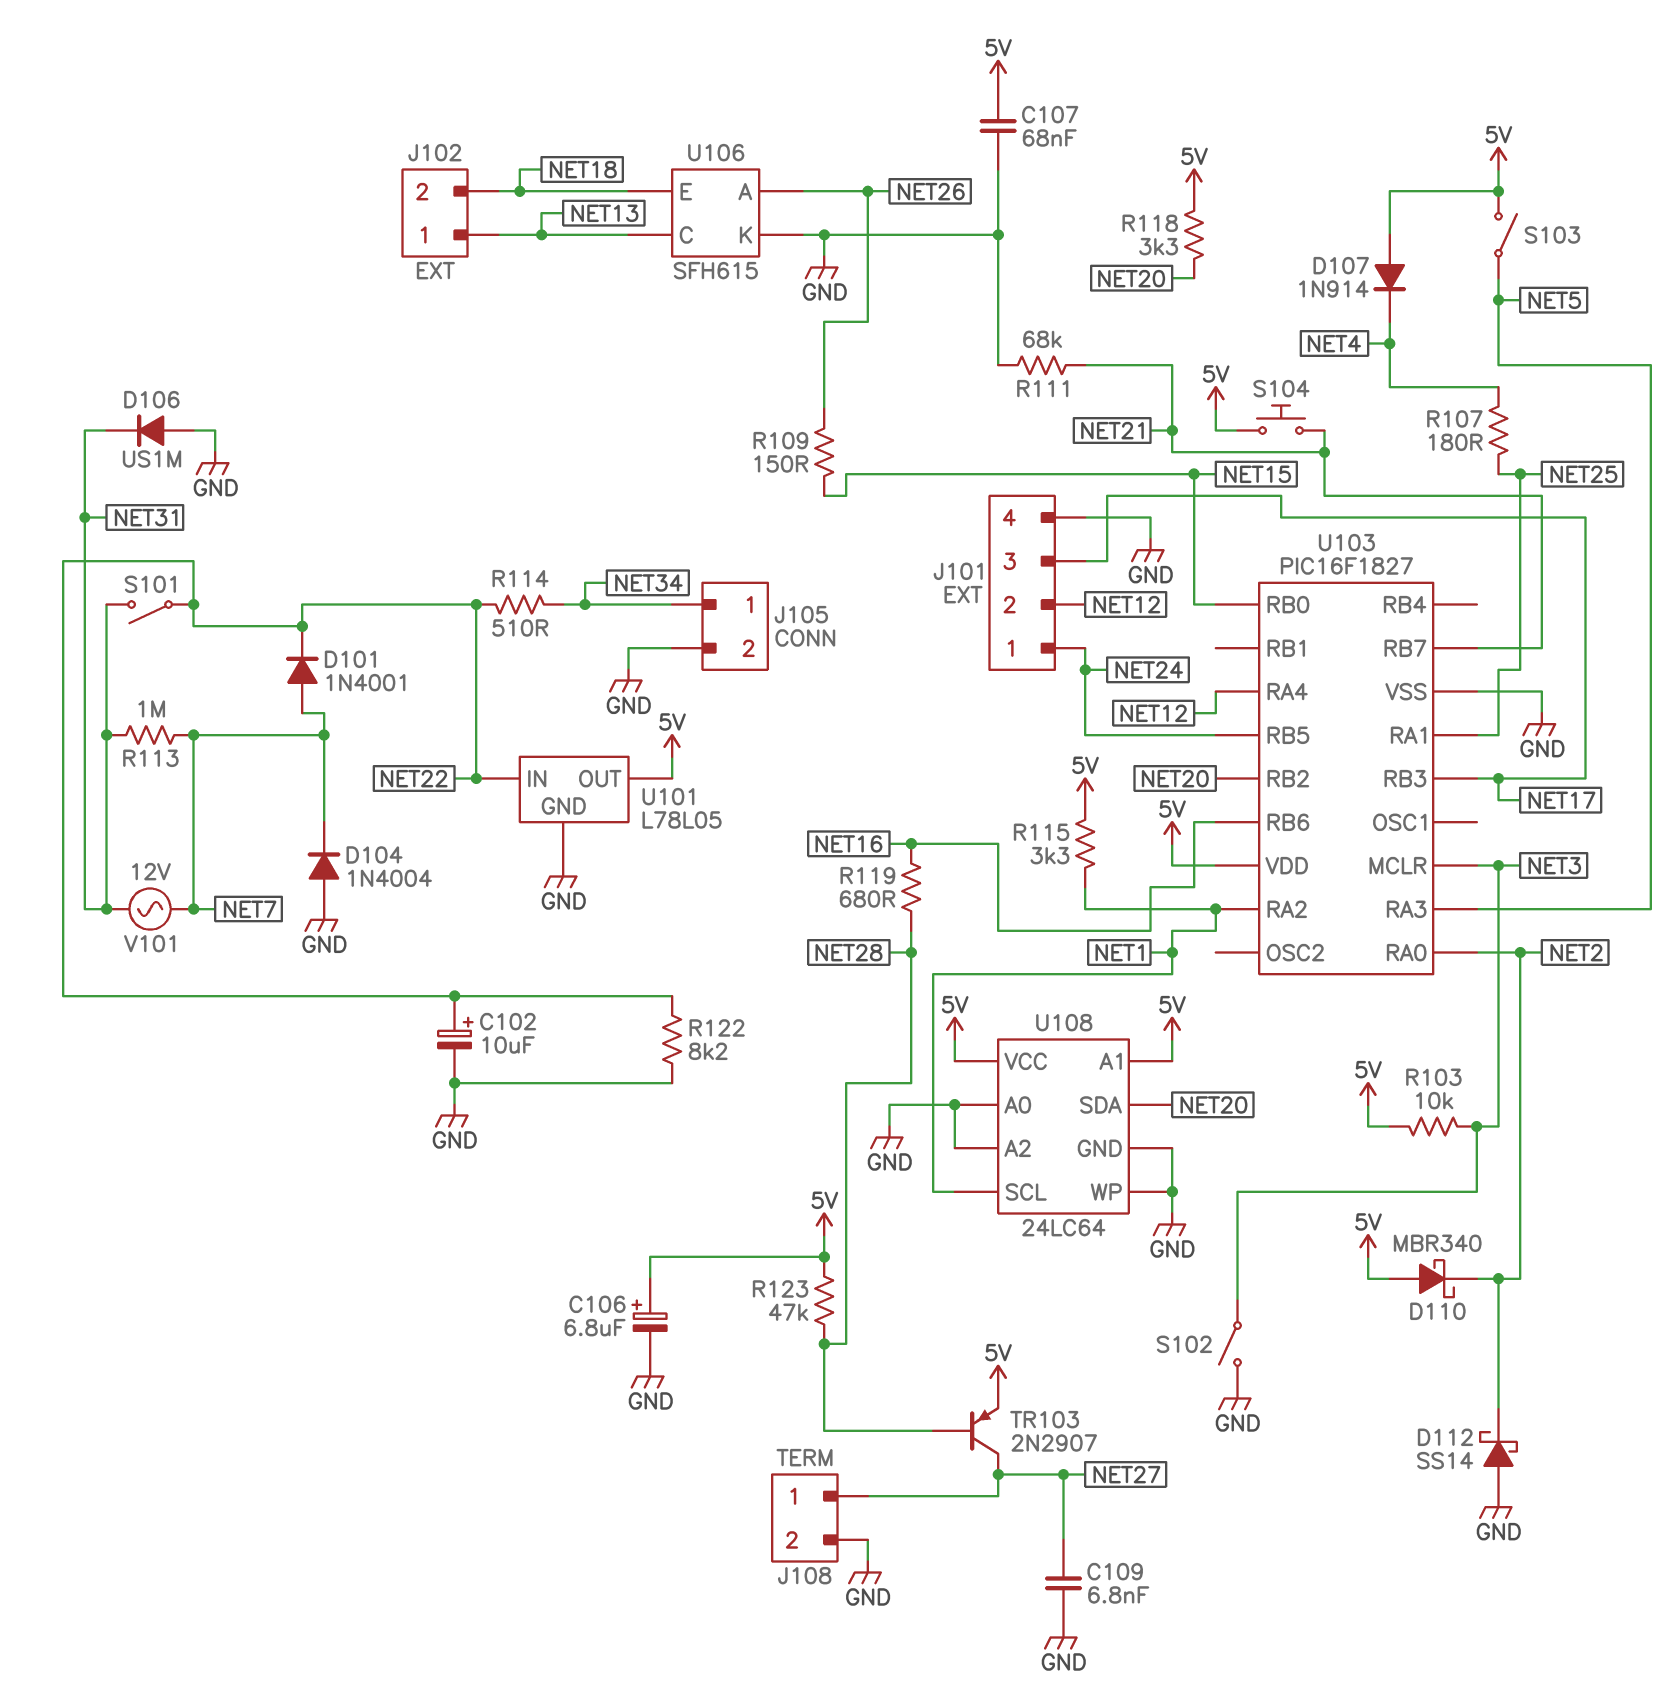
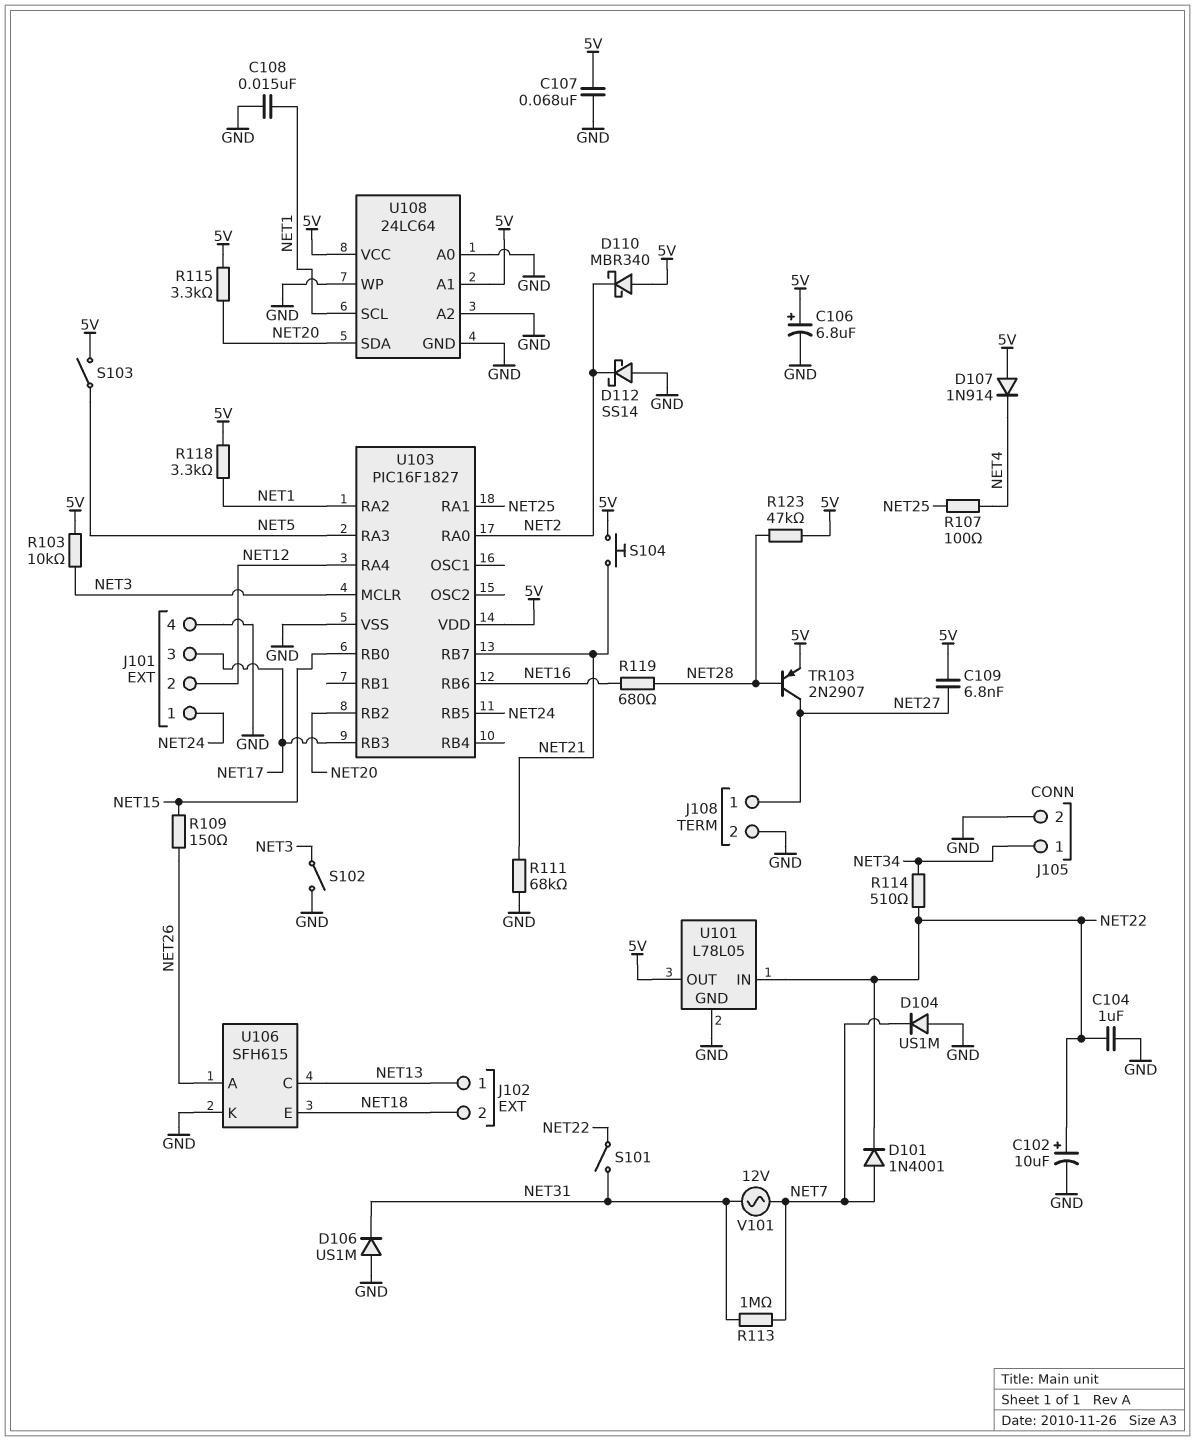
C104: none -> 1uF (GND, NET22)
C108: none -> 15nF (GND, NET1)
C109: 6.8nF (GND, NET27) -> 6.8nF (5V, NET27)
D104: diode 1N4004 (A GND, K NET7) -> diode US1M (A GND, K NET7)
R107: 180 (NET4, NET25) -> 100 (NET4, NET25)
R115: 3.3k (5V, NET1) -> 3.3k (5V, NET20)
R118: 3.3k (5V, NET20) -> 3.3k (5V, NET1)
R122: 8.2k (GND, NET22) -> none

